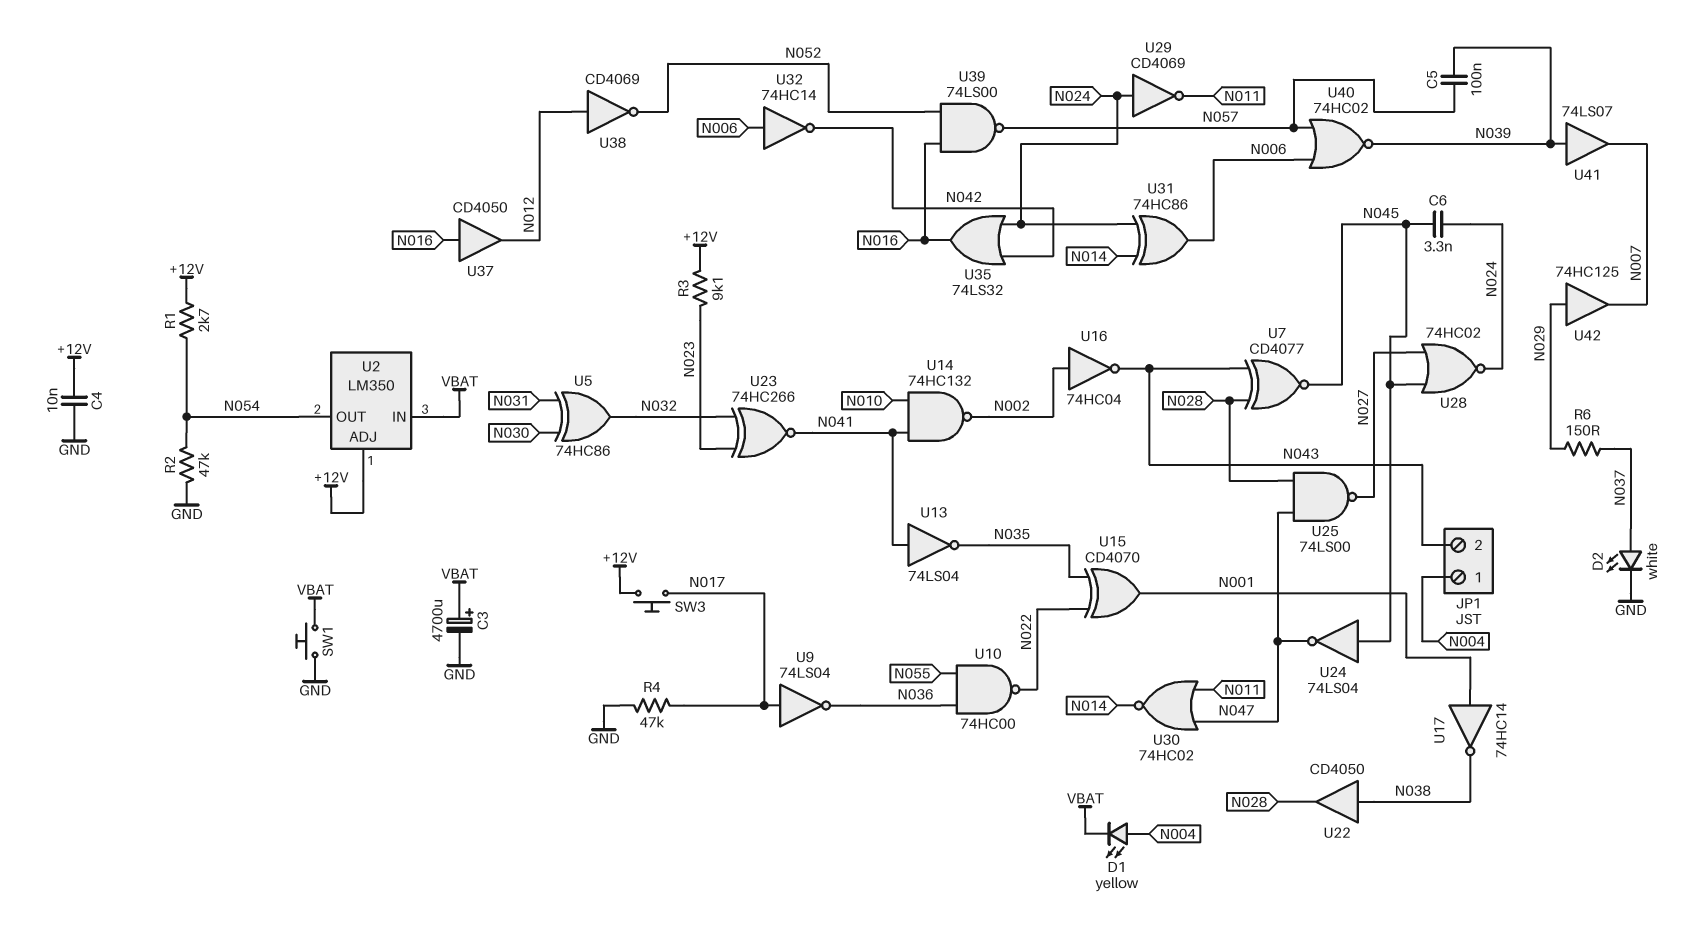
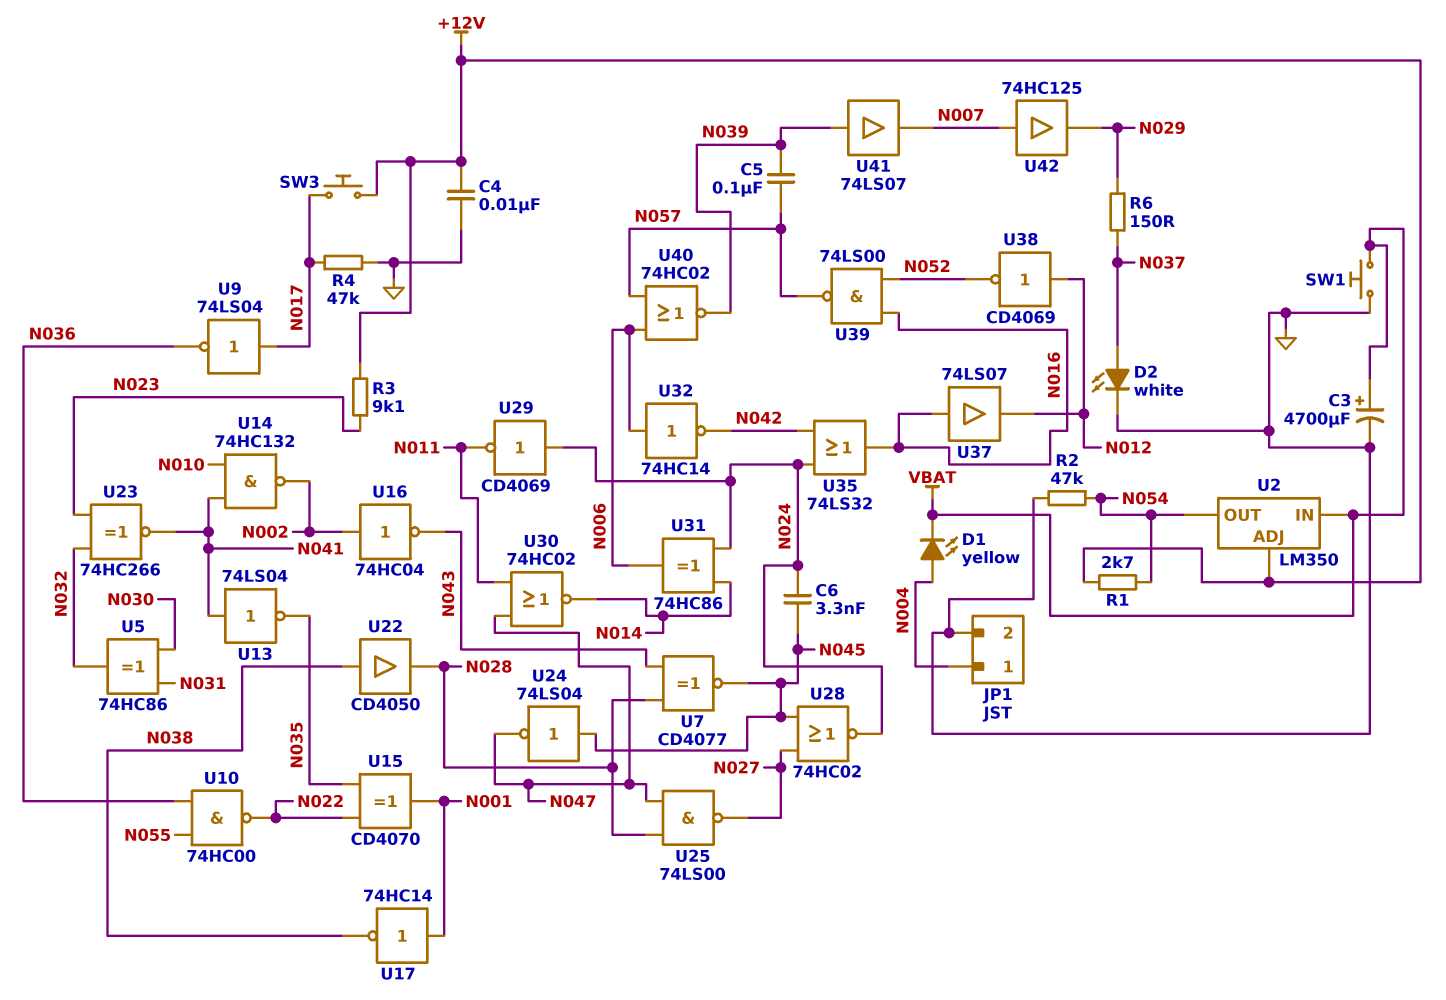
JP1 pin 2: N043 -> GND
U37: buffer CD4050 (in N016, out N012) -> buffer 74LS07 (in N016, out N012)
U42: buffer 74HC125 (in N029, out N007) -> buffer 74HC125 (in N007, out N029)

